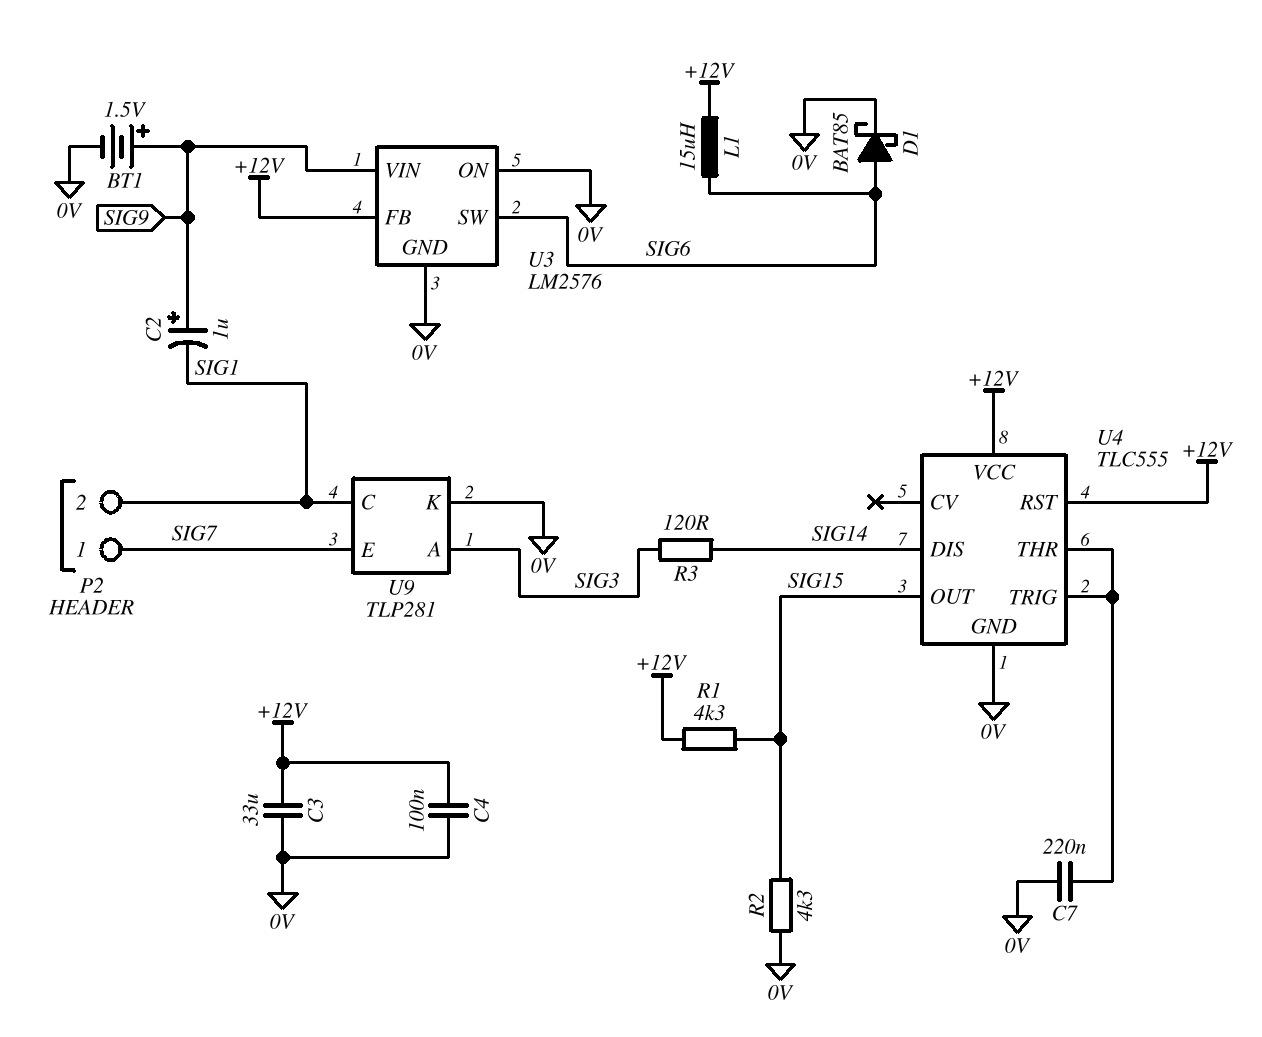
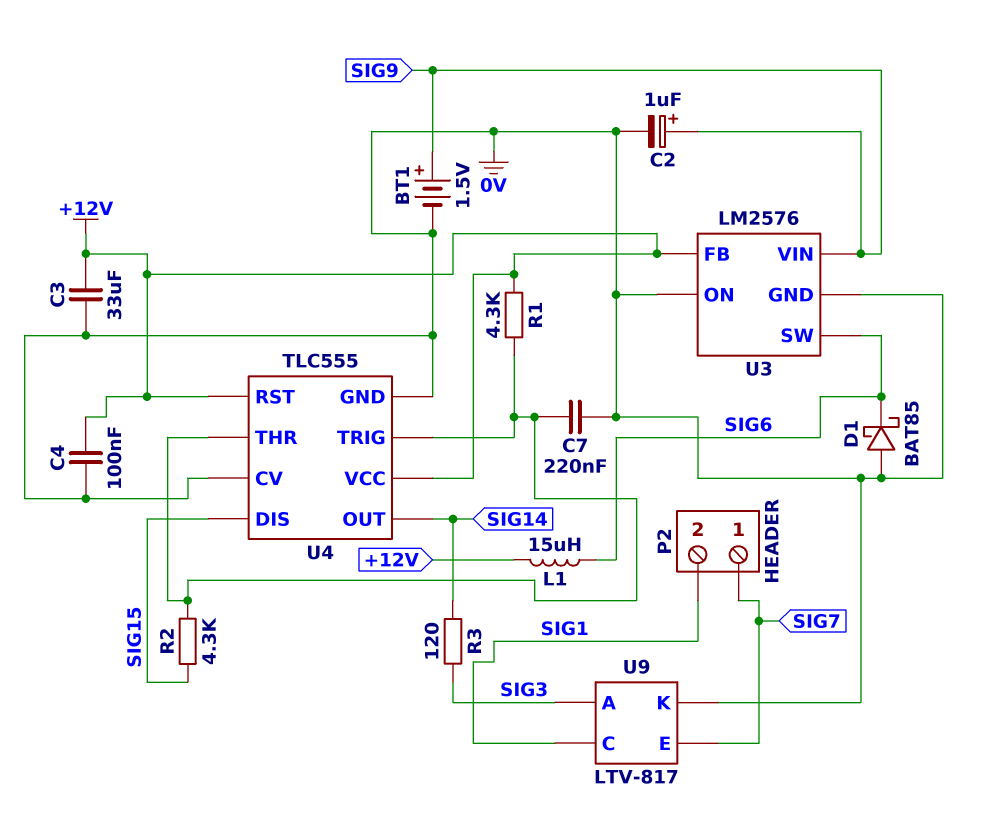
C2: 1uF (plus SIG9, minus SIG1) -> 1uF (plus SIG9, minus 0V)
D1: schottky BAT85 (A SIG6, K 0V) -> schottky BAT85 (A 0V, K SIG6)
R1: 4.3k (+12V, SIG15) -> 4.3k (+12V, U4/THR)
R2: 4.3k (0V, SIG15) -> 4.3k (SIG15, U4/THR)
U4 pin CV: none -> 0V
U4 pin DIS: SIG14 -> SIG15
U4 pin OUT: SIG15 -> SIG14
U9: TLP281 -> LTV-817

